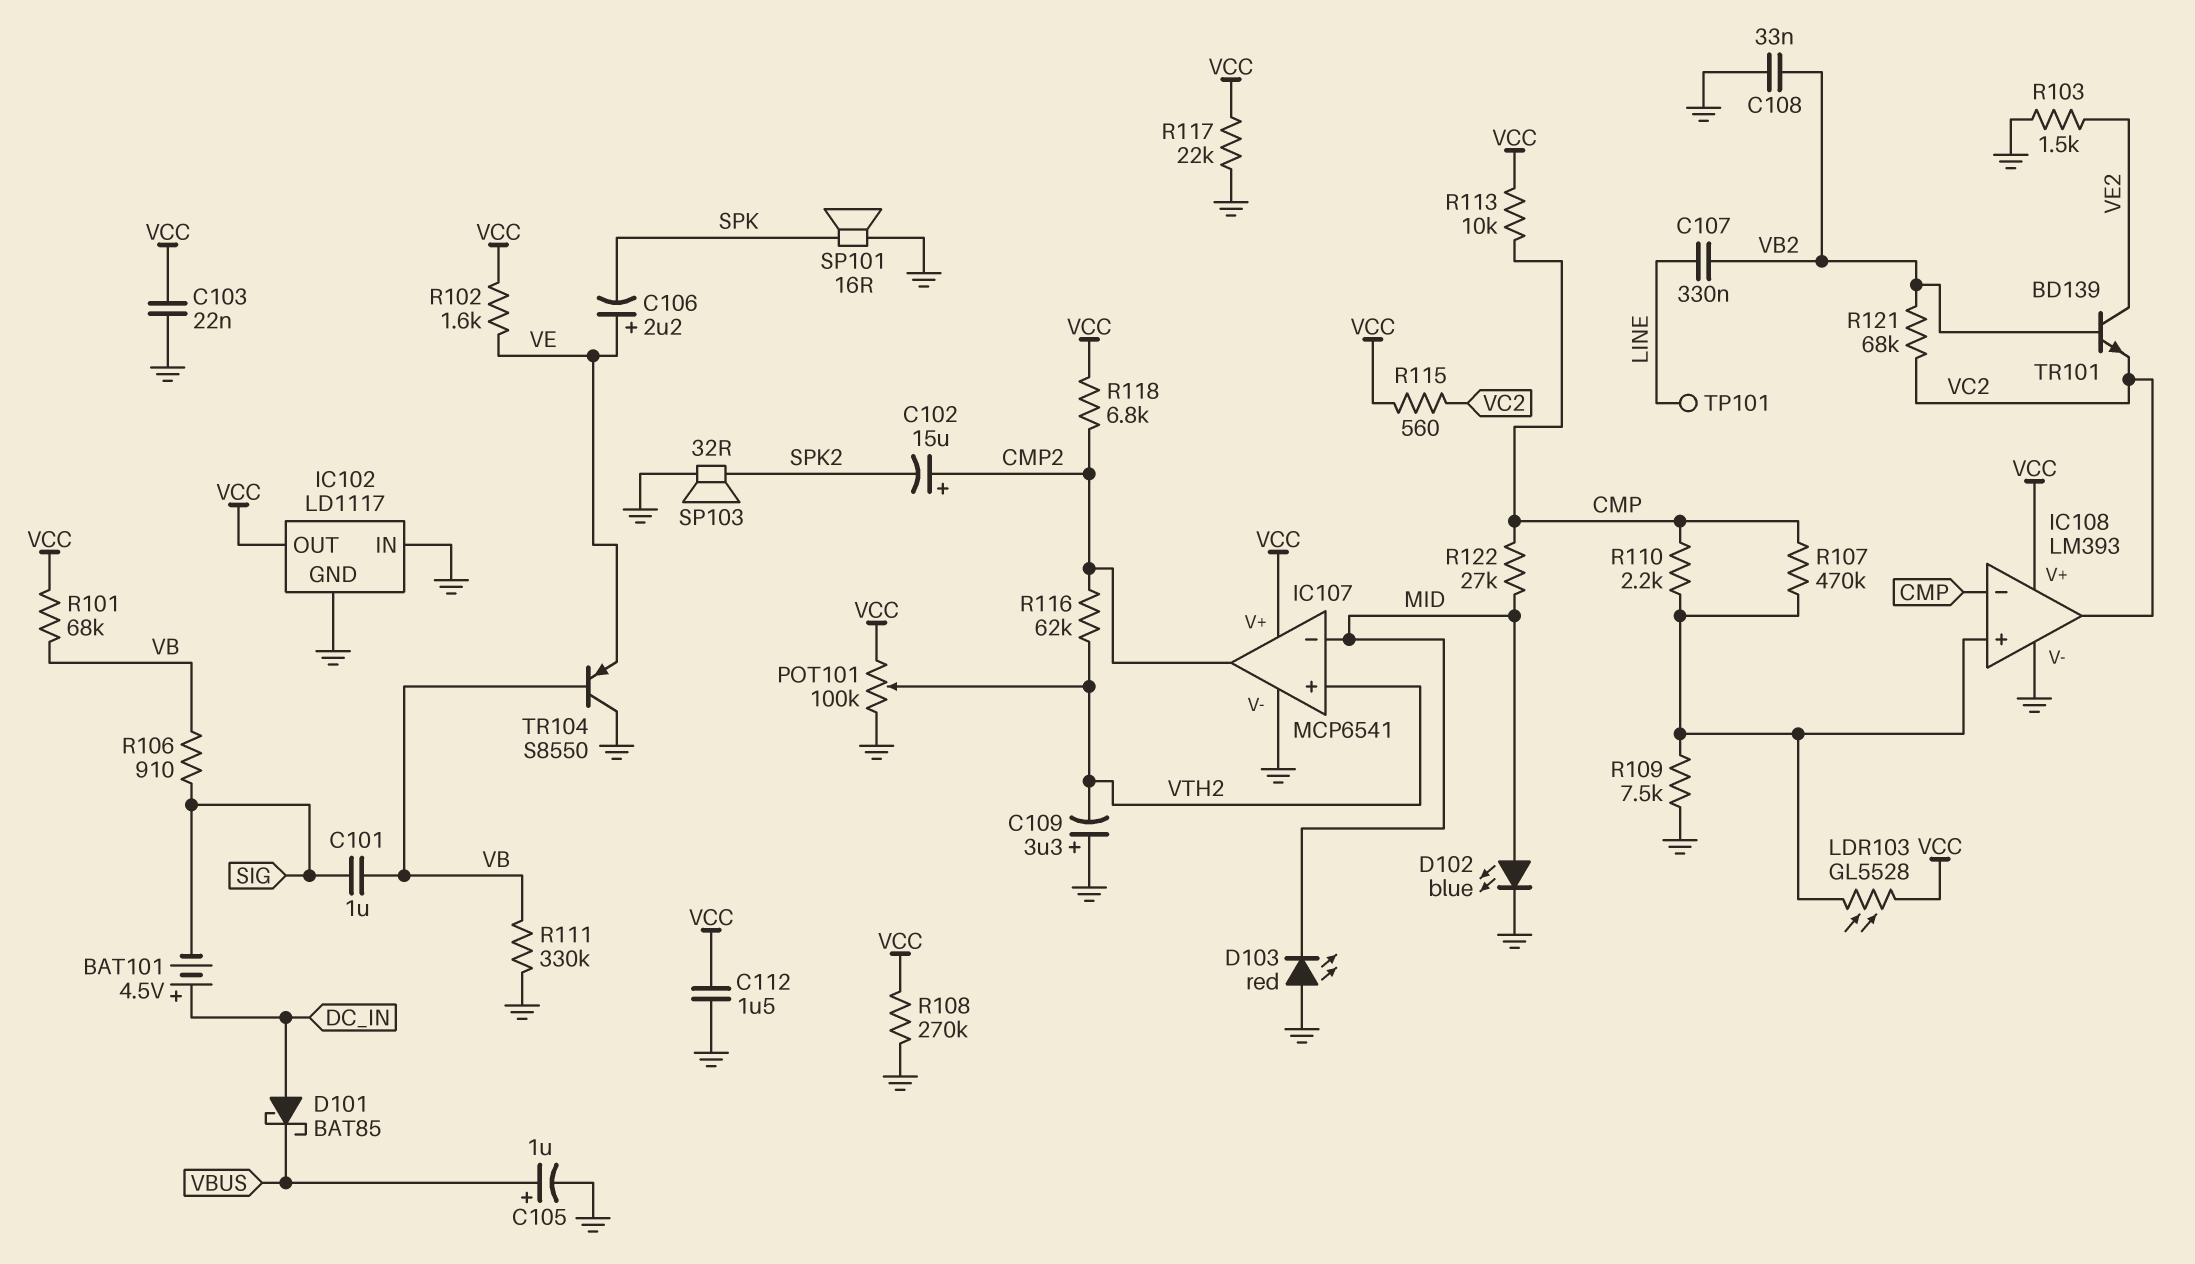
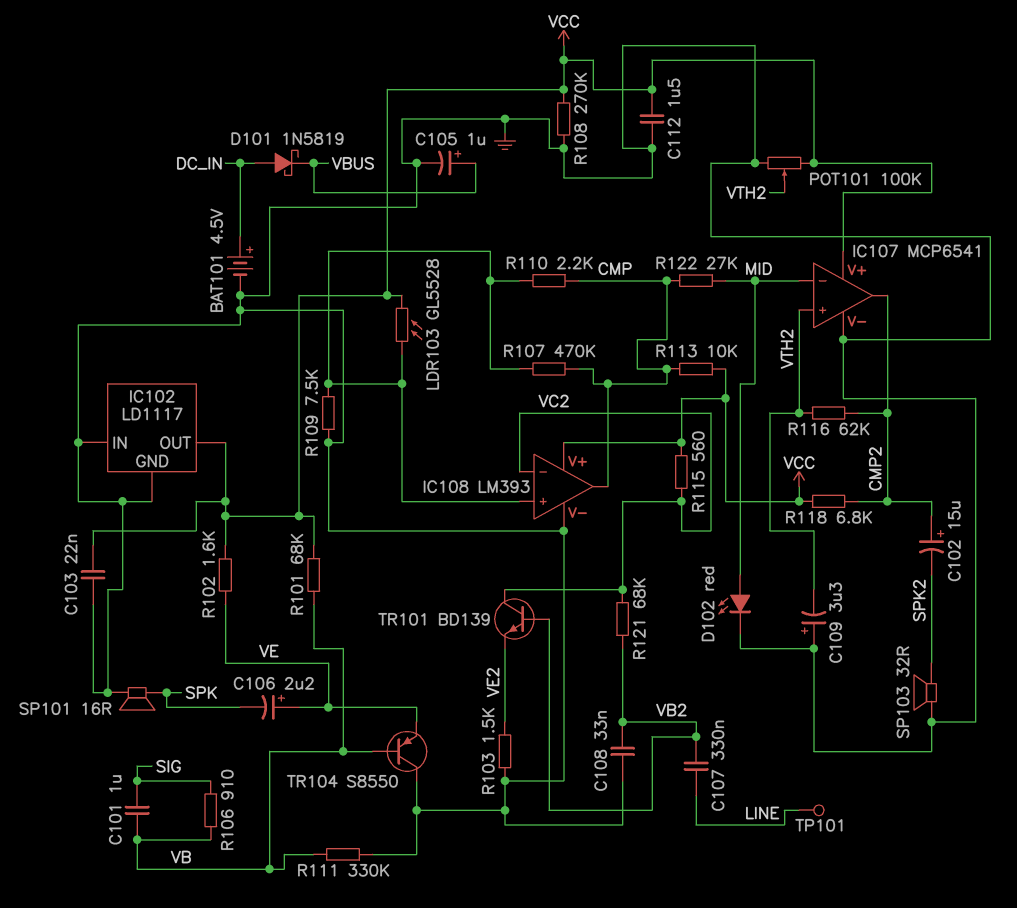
BAT101: 4.5V (plus DC_IN, minus SIG) -> 4.5V (plus DC_IN, minus GND)
D101: schottky BAT85 (A DC_IN, K VBUS) -> schottky 1N5819 (A DC_IN, K VBUS)
D102: LED blue (A MID, K GND) -> LED red (A MID, K GND)
D103: LED red (A GND, K MID) -> none
IC108 pin in-: CMP -> VC2
IC108 pin out: VC2 -> CMP
R117: 22k (GND, VCC) -> none
TR101: NPN BD139 (B VB2, C VE2, E VC2) -> NPN BD139 (B VB2, C VC2, E VE2)

